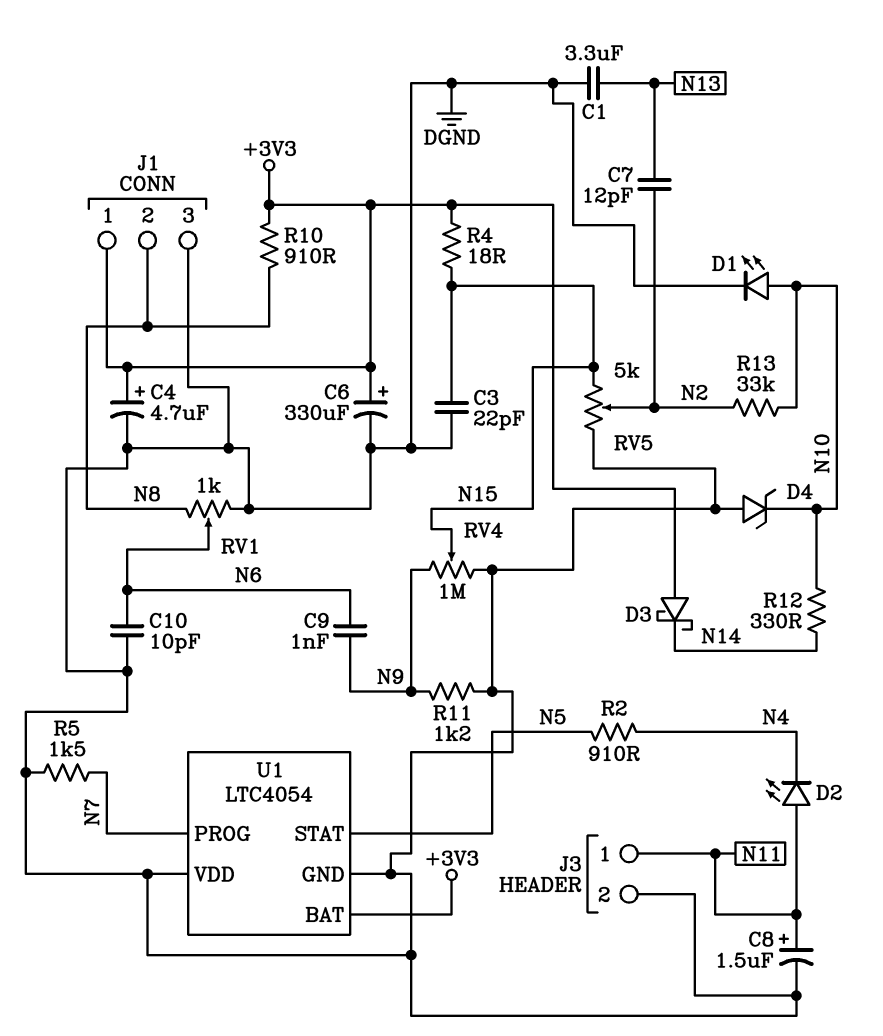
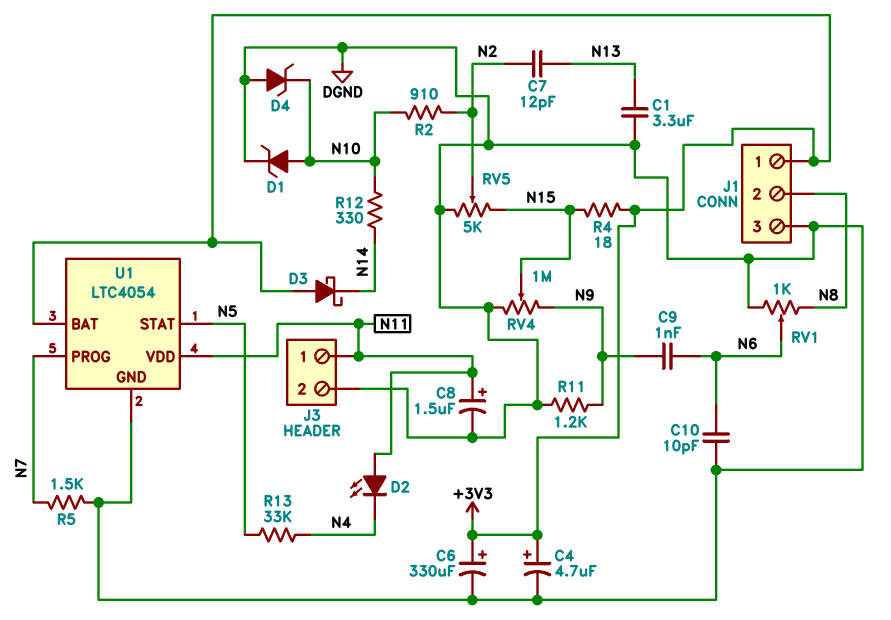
C3: 22pF (DGND, N15) -> none
D1: LED (A N10, K DGND) -> zener (A N10, K DGND)
R2: 910 (N4, N5) -> 910 (N2, N10)
R10: 910 (+3V3, N8) -> none
R13: 33k (N2, N10) -> 33k (N4, N5)
U1 pin VDD: DGND -> N11

